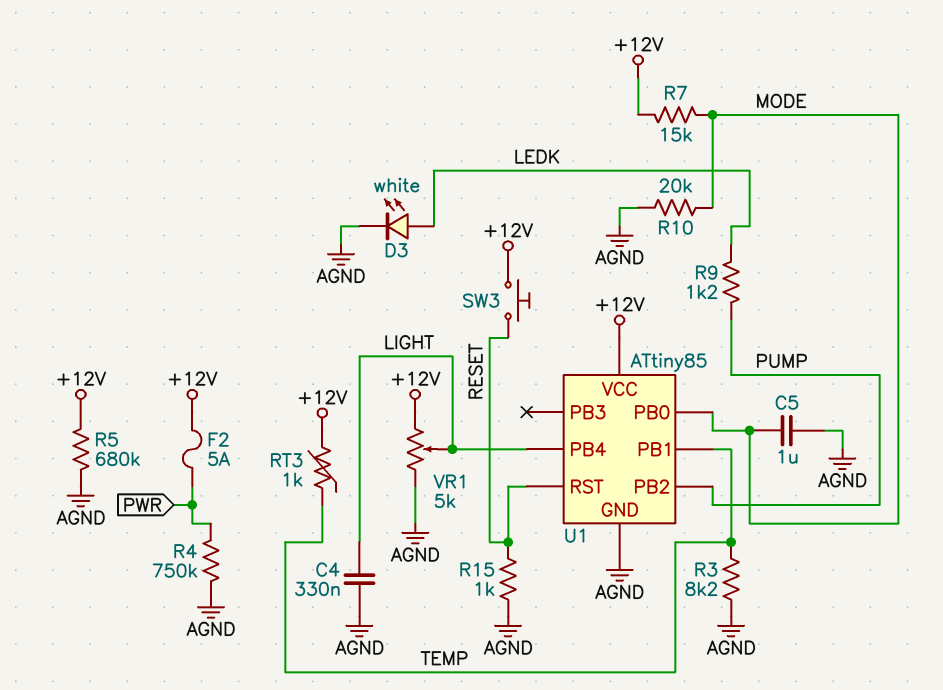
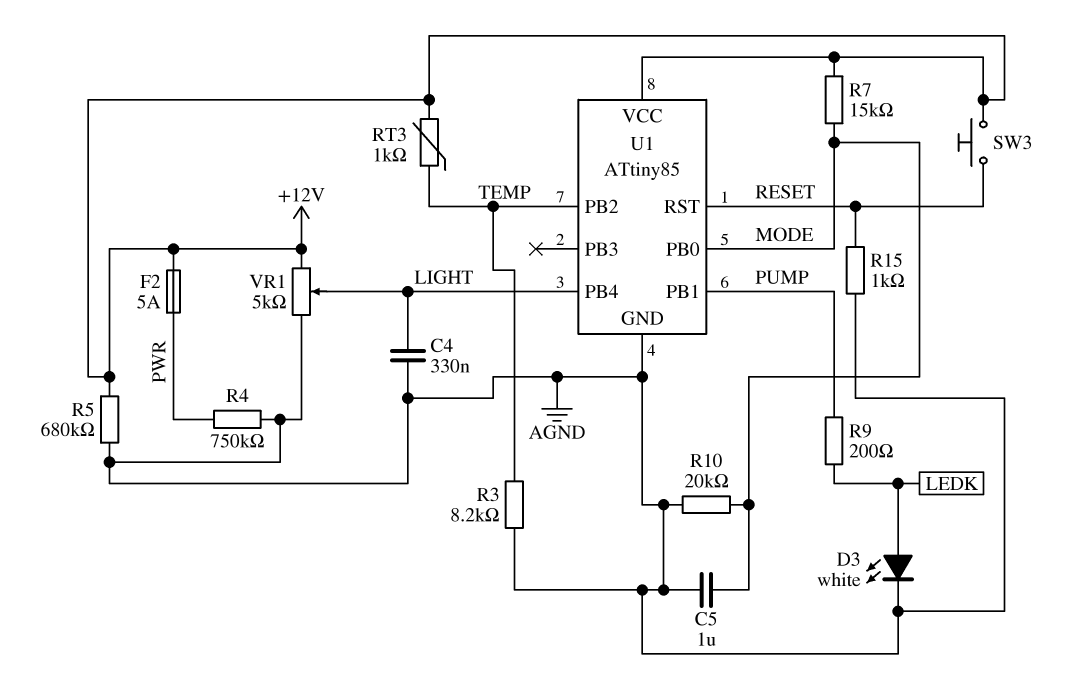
R9: 1.2k (LEDK, PUMP) -> 200 (LEDK, PUMP)
U1 pin PB1: TEMP -> PUMP
U1 pin PB2: PUMP -> TEMP

